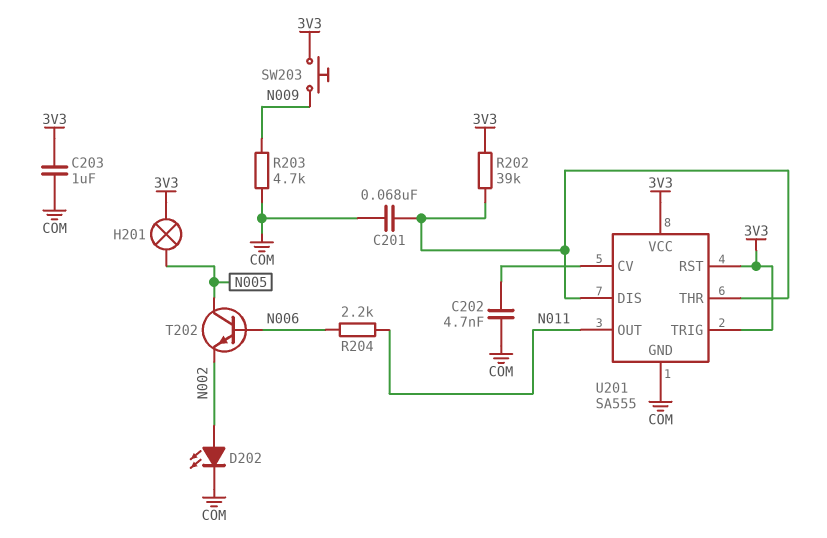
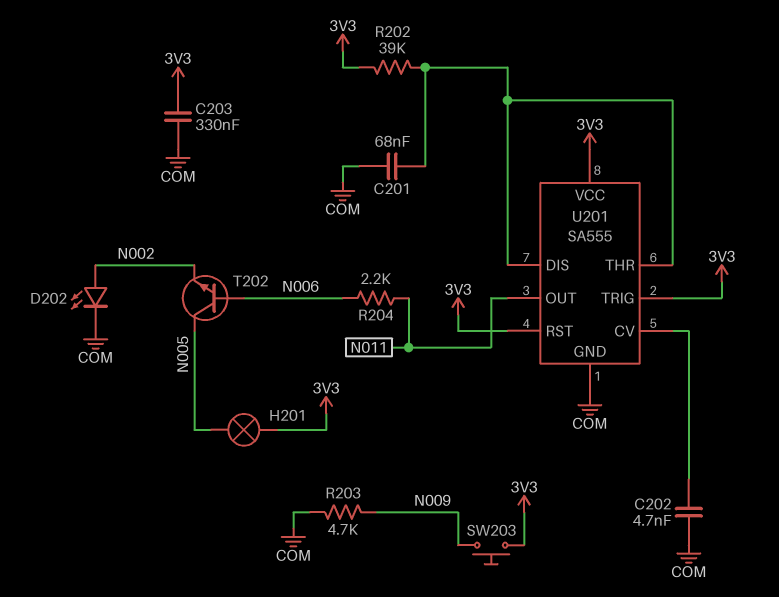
C203: 1uF (3V3, COM) -> 330nF (3V3, COM)

